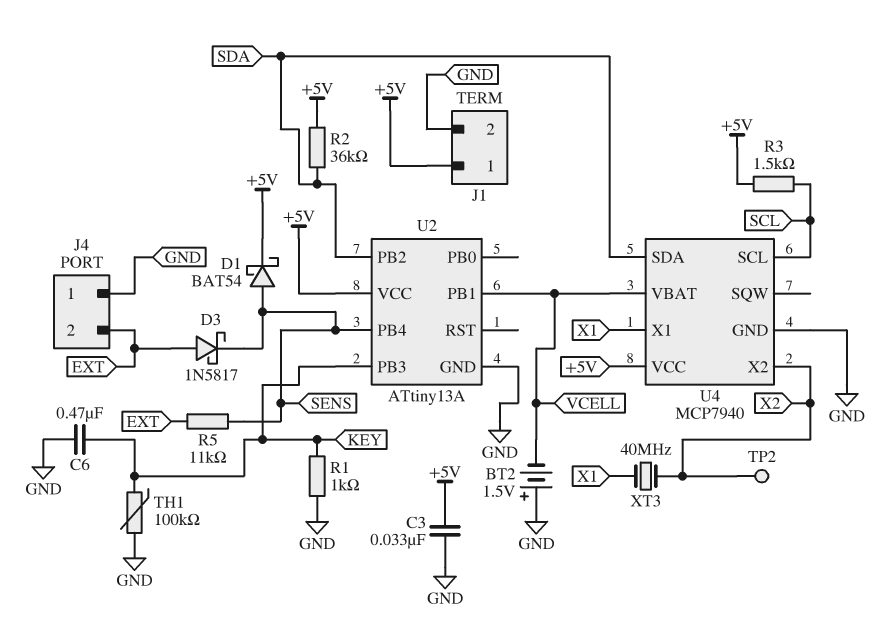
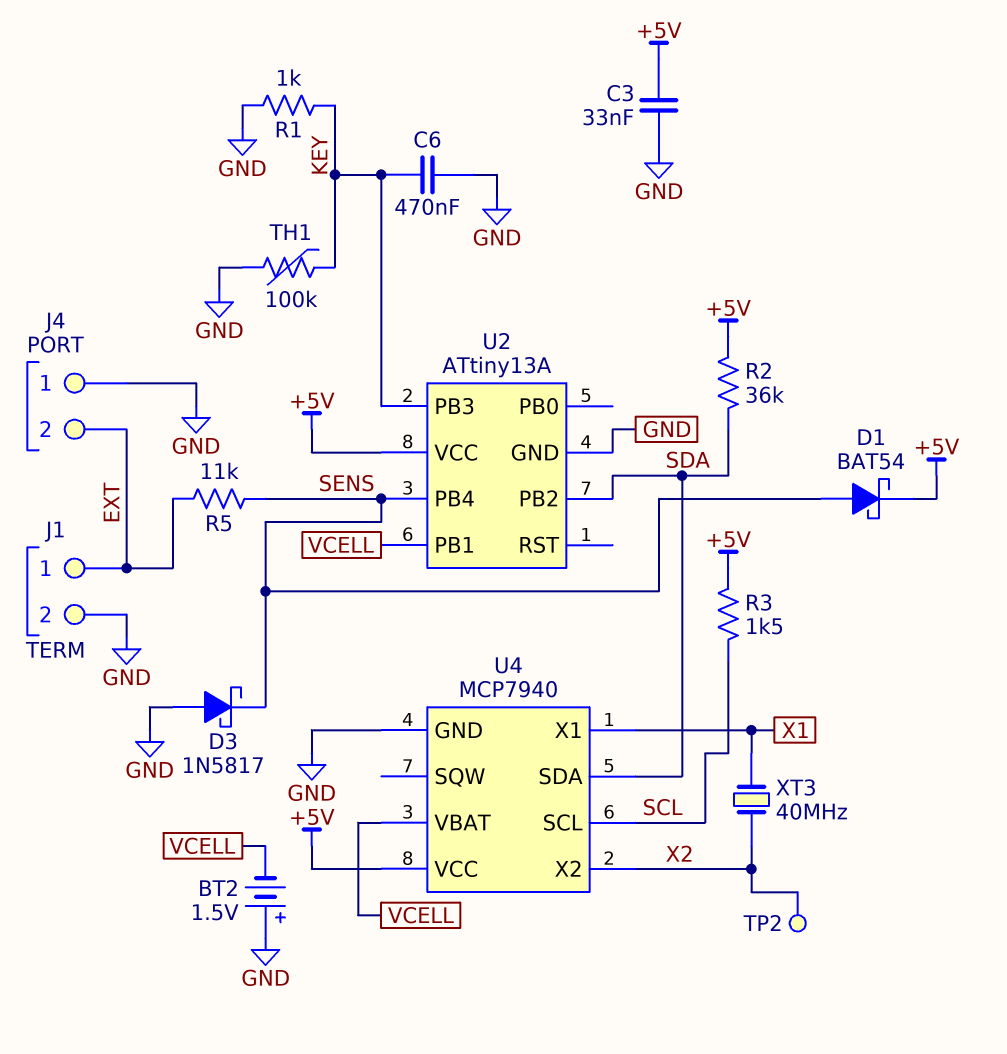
D3: schottky 1N5817 (A EXT, K SENS) -> schottky 1N5817 (A GND, K SENS)
J1 pin 1: +5V -> EXT

